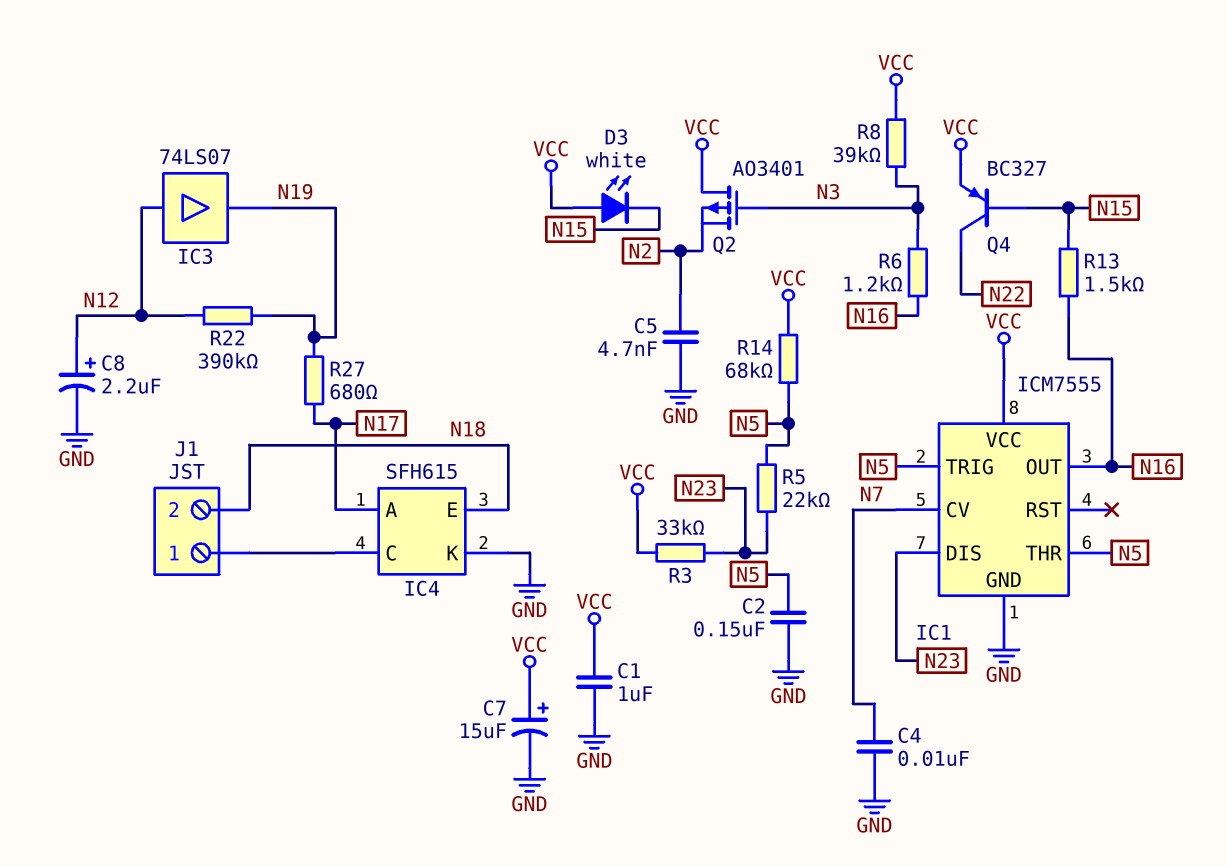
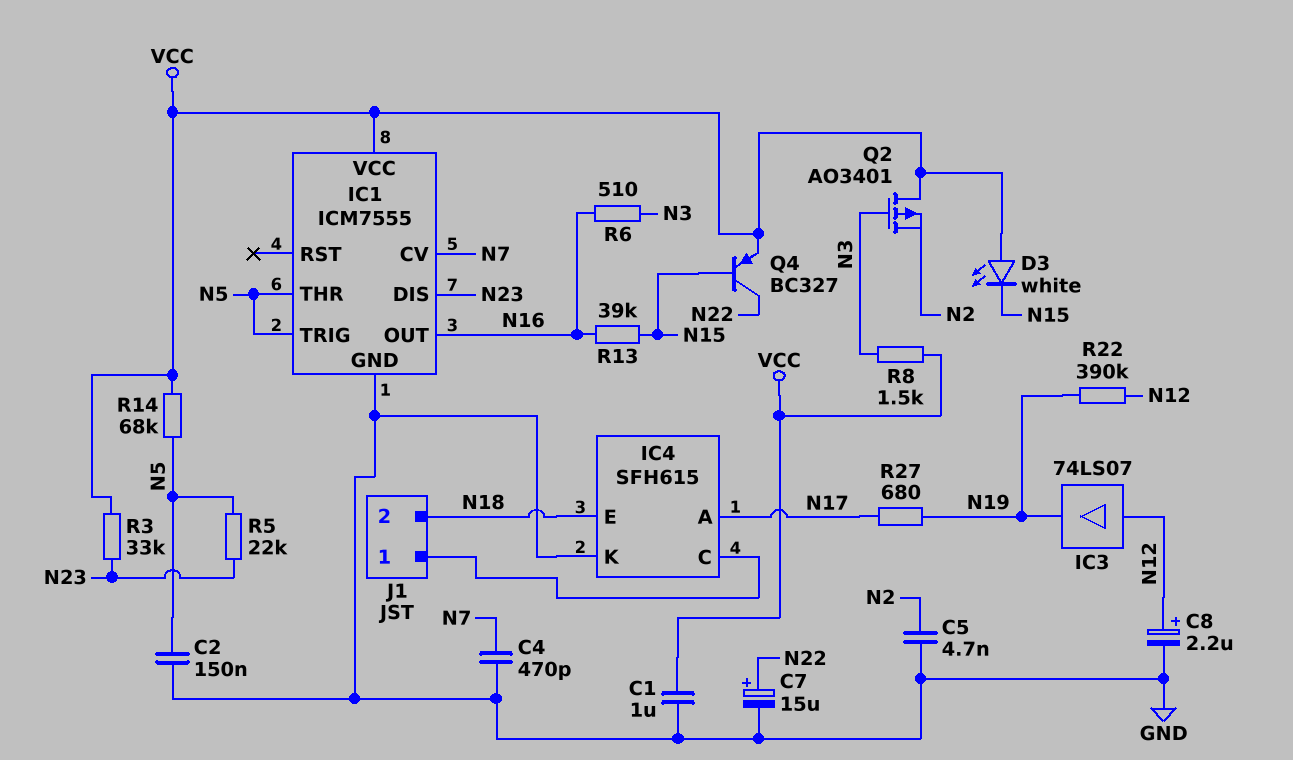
C4: 10nF (GND, N7) -> 470pF (GND, N7)
C7: 15uF (plus VCC, minus GND) -> 15uF (plus N22, minus GND)
R6: 1.2k (N3, N16) -> 510 (N3, N16)
R8: 39k (N3, VCC) -> 1.5k (N3, VCC)
R13: 1.5k (N15, N16) -> 39k (N15, N16)

